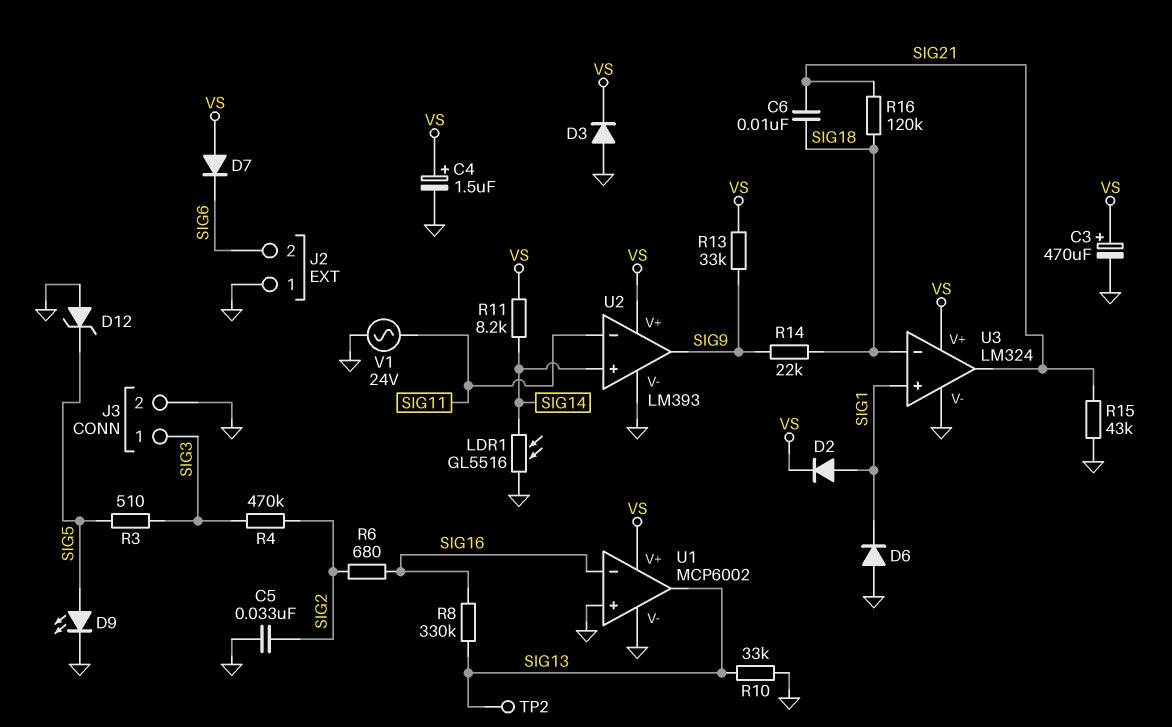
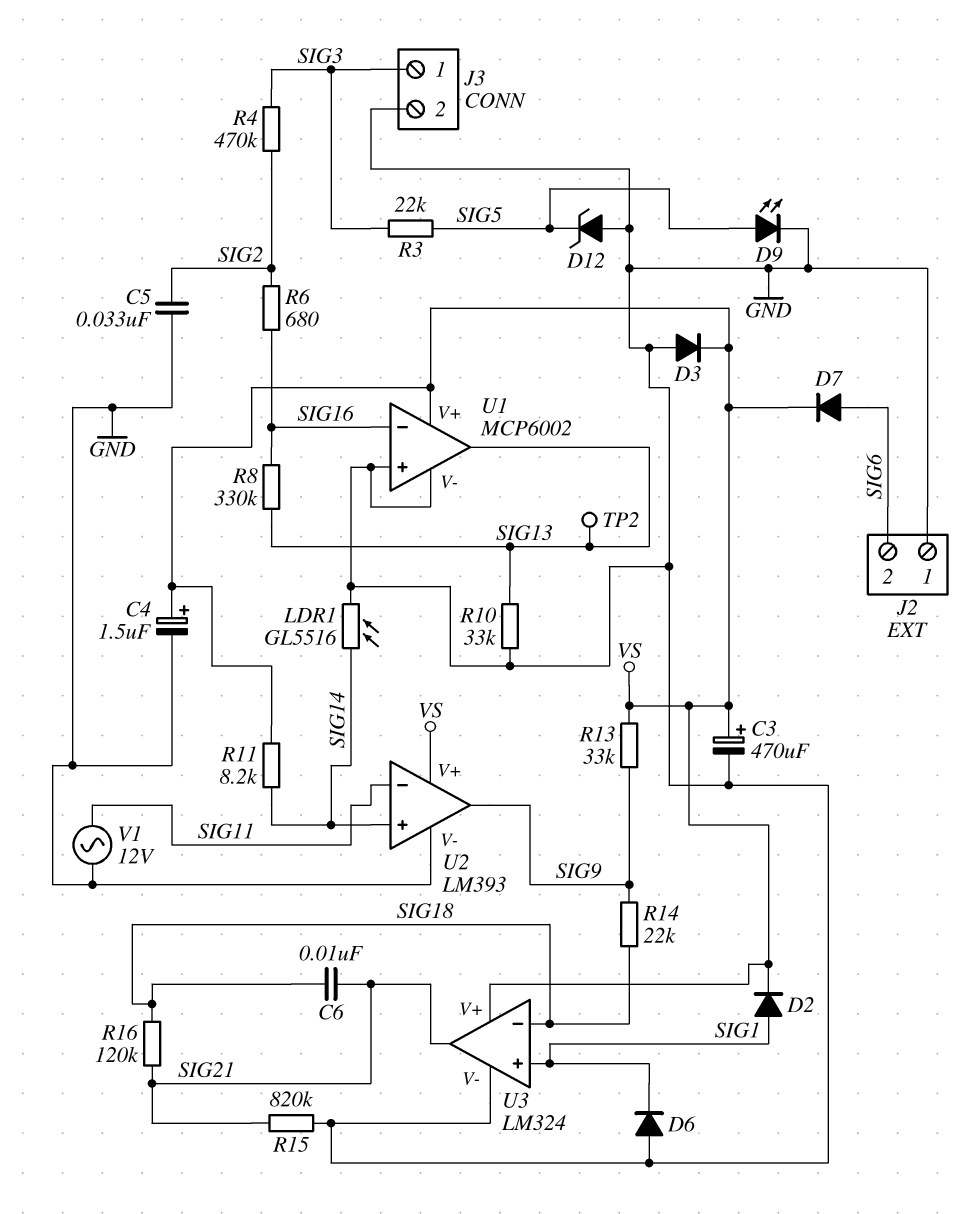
D7: diode (A VS, K SIG6) -> diode (A SIG6, K VS)
R3: 510 (SIG3, SIG5) -> 22k (SIG3, SIG5)
R15: 43k (GND, SIG21) -> 820k (GND, SIG21)
V1: AC 24V (GND, SIG11) -> AC 12V (GND, SIG11)

